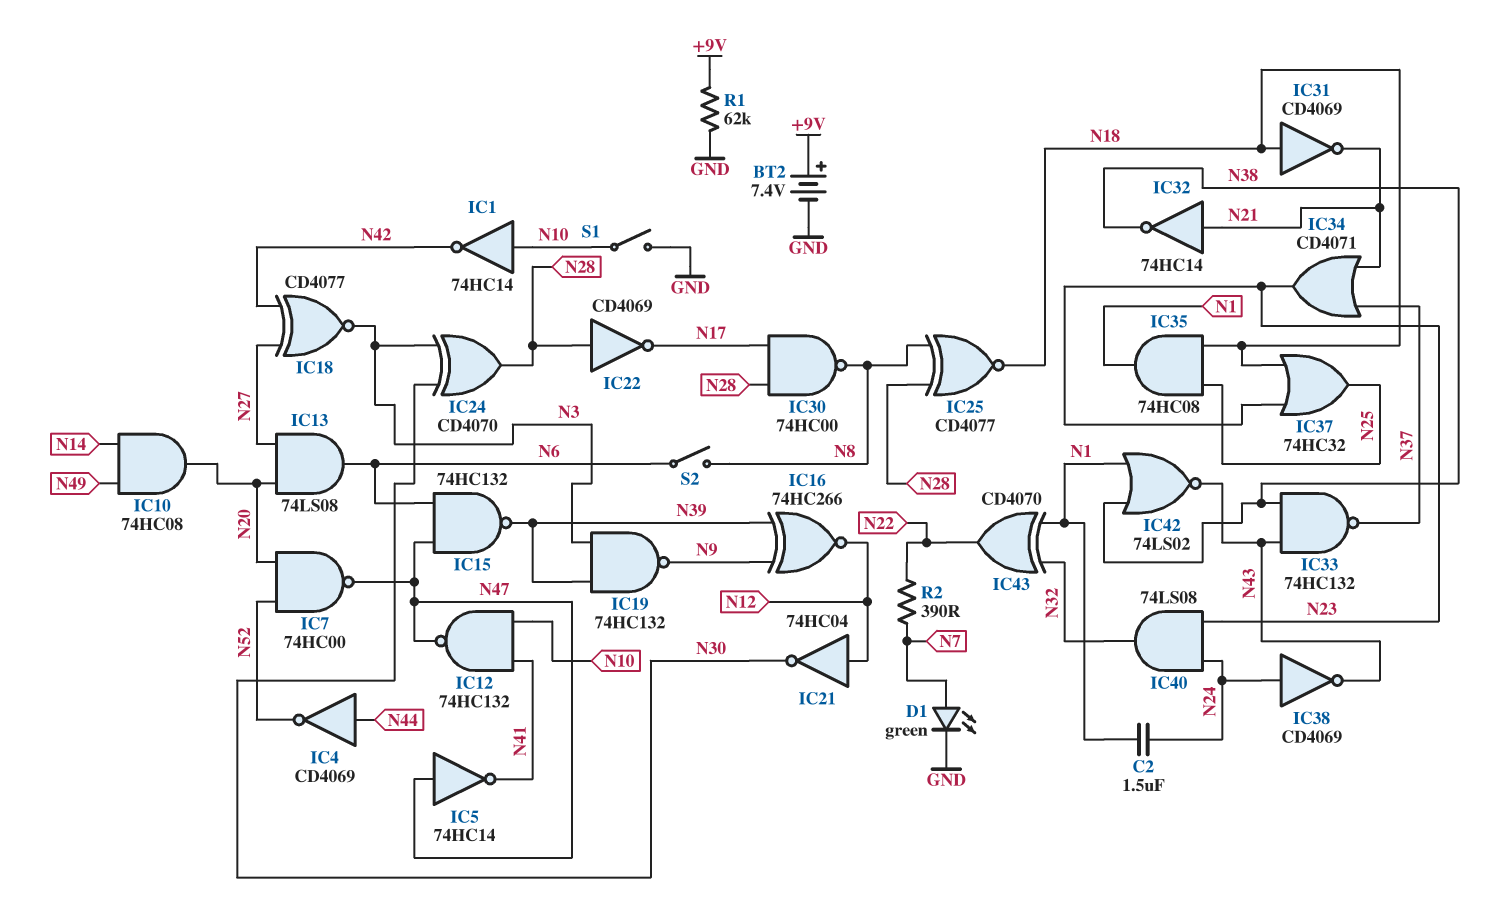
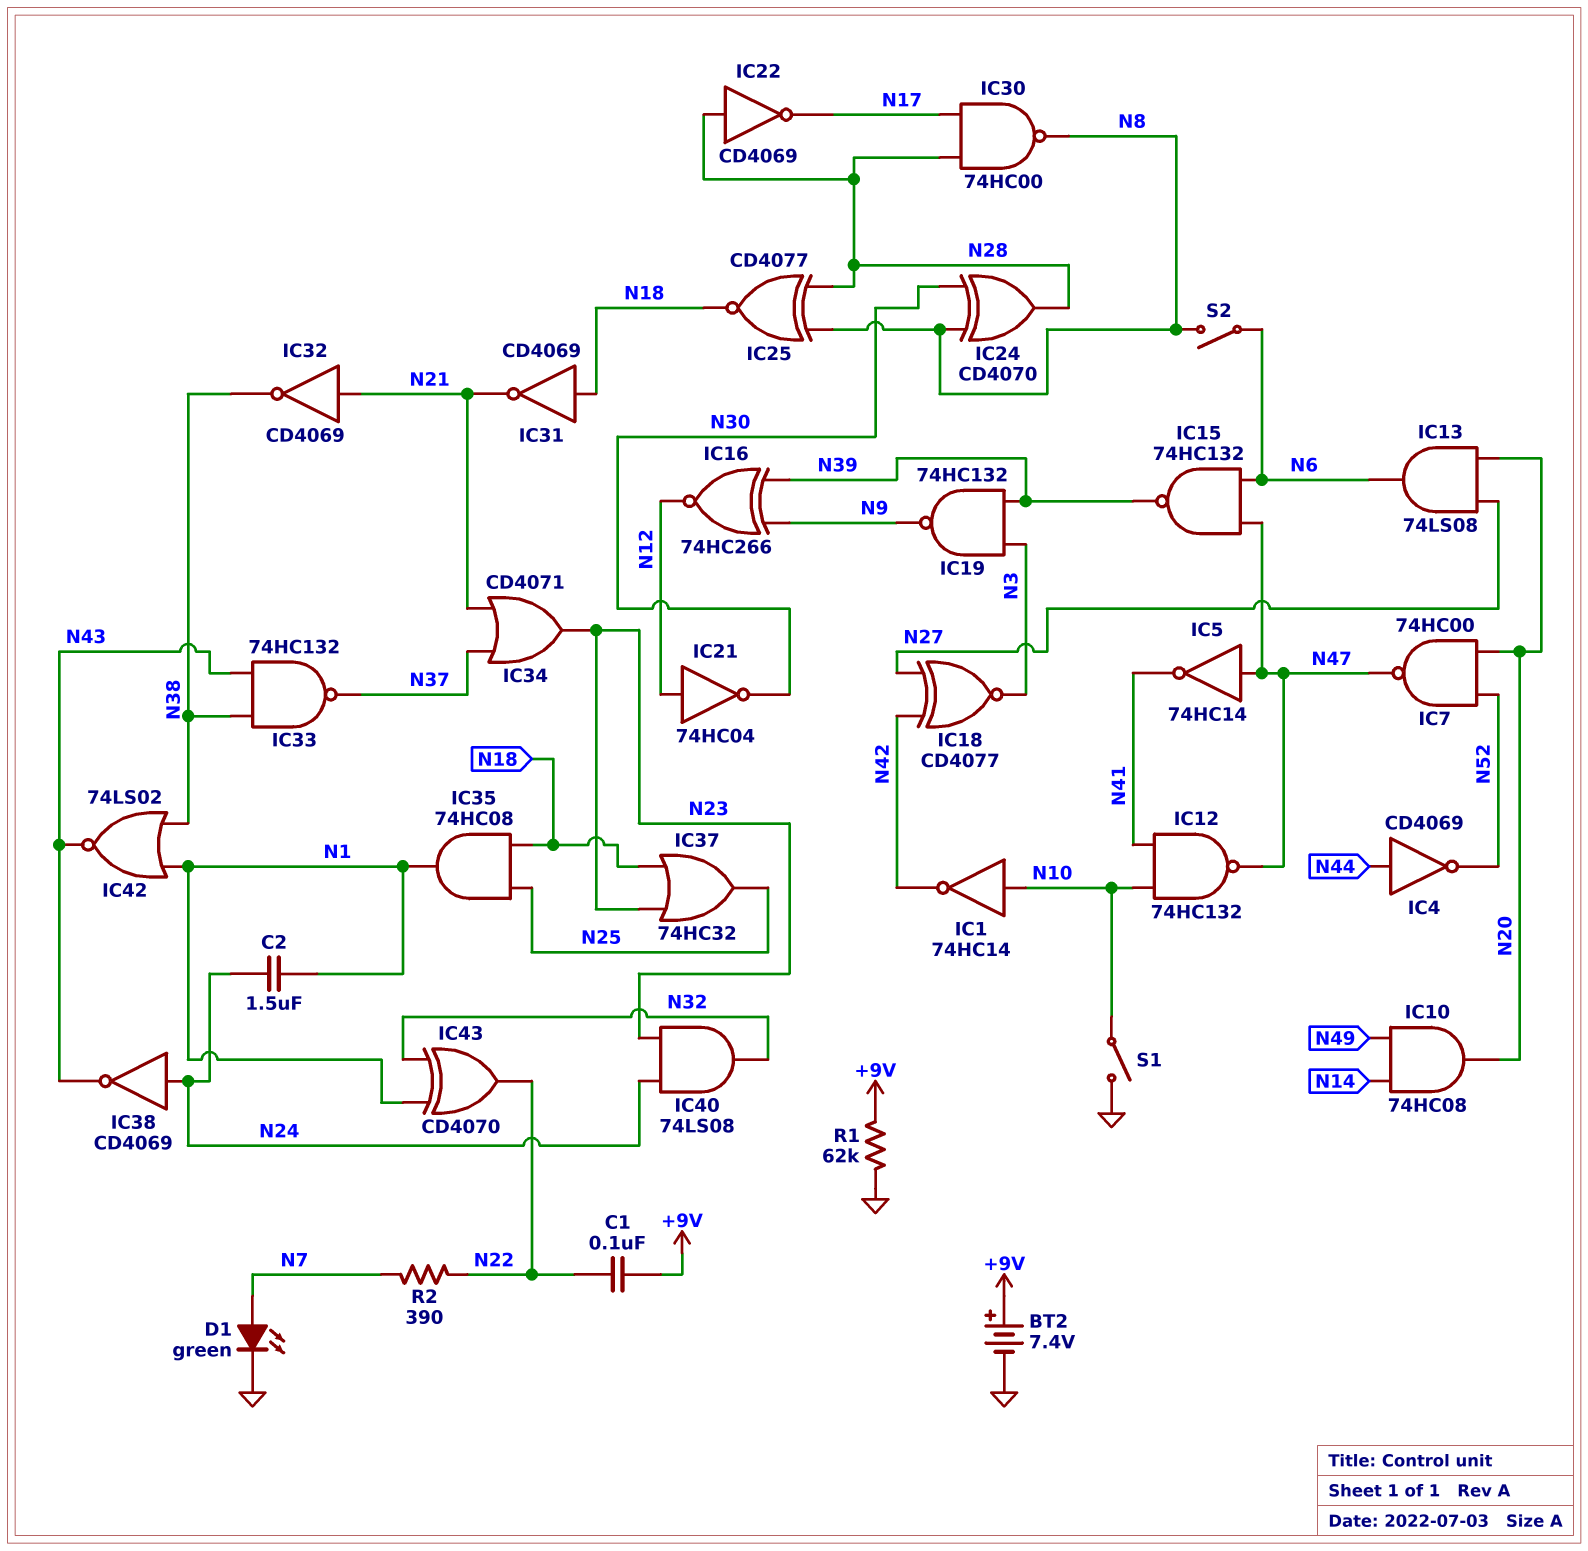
C1: none -> 100nF (+9V, N22)
IC24: XOR CD4070 (in N3, in N30, out N28) -> XOR CD4070 (in N8, in N30, out N28)
IC32: NOT 74HC14 (in N21, out N38) -> NOT CD4069 (in N21, out N38)

